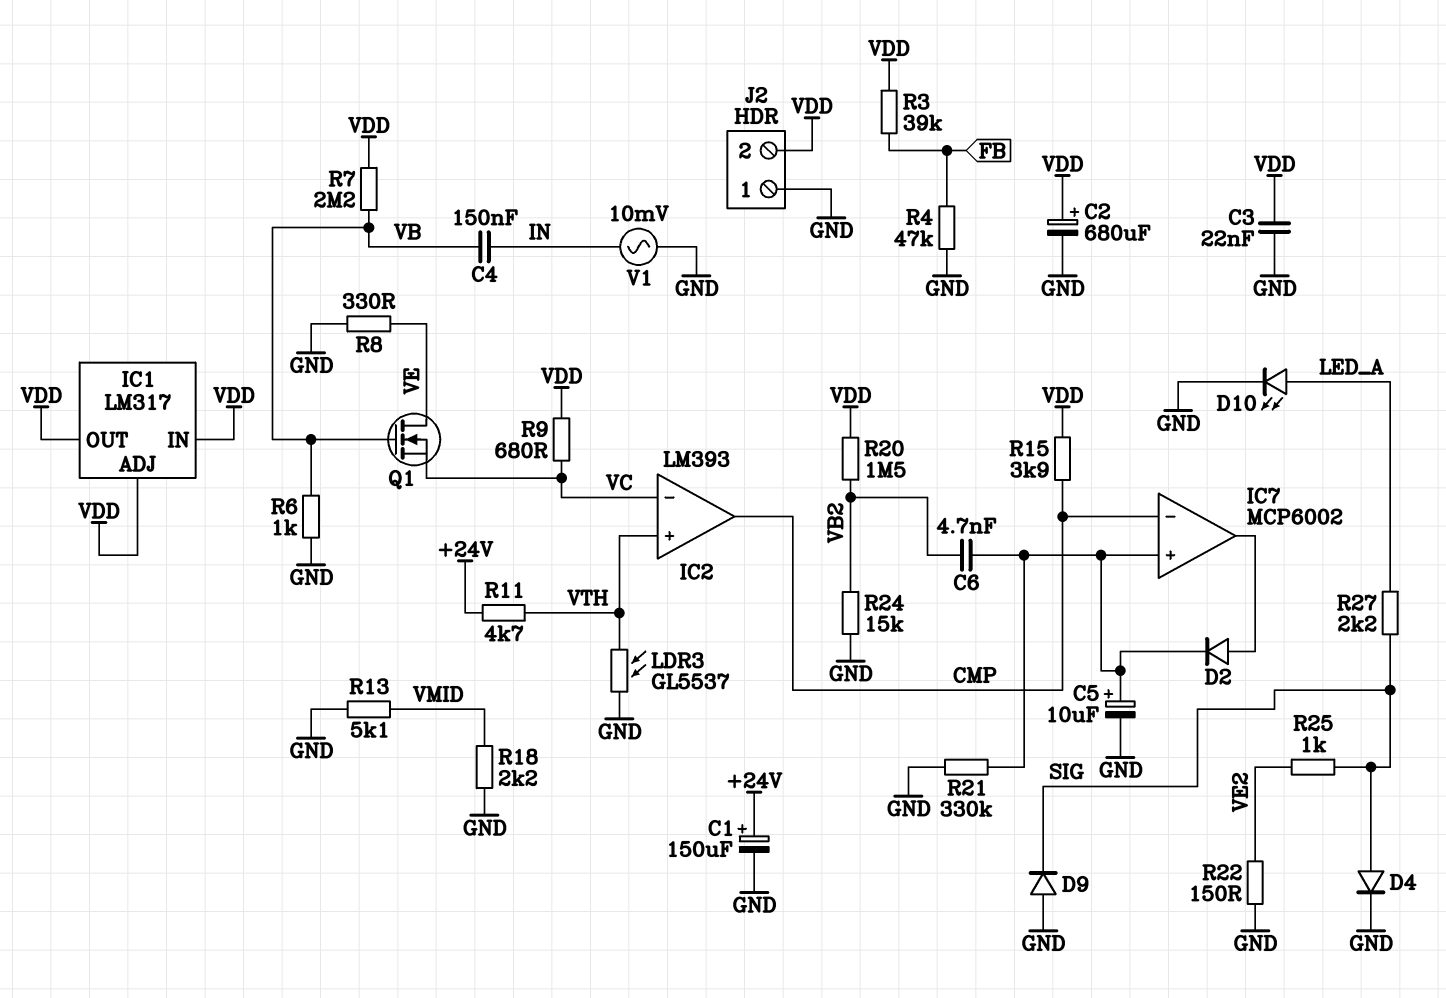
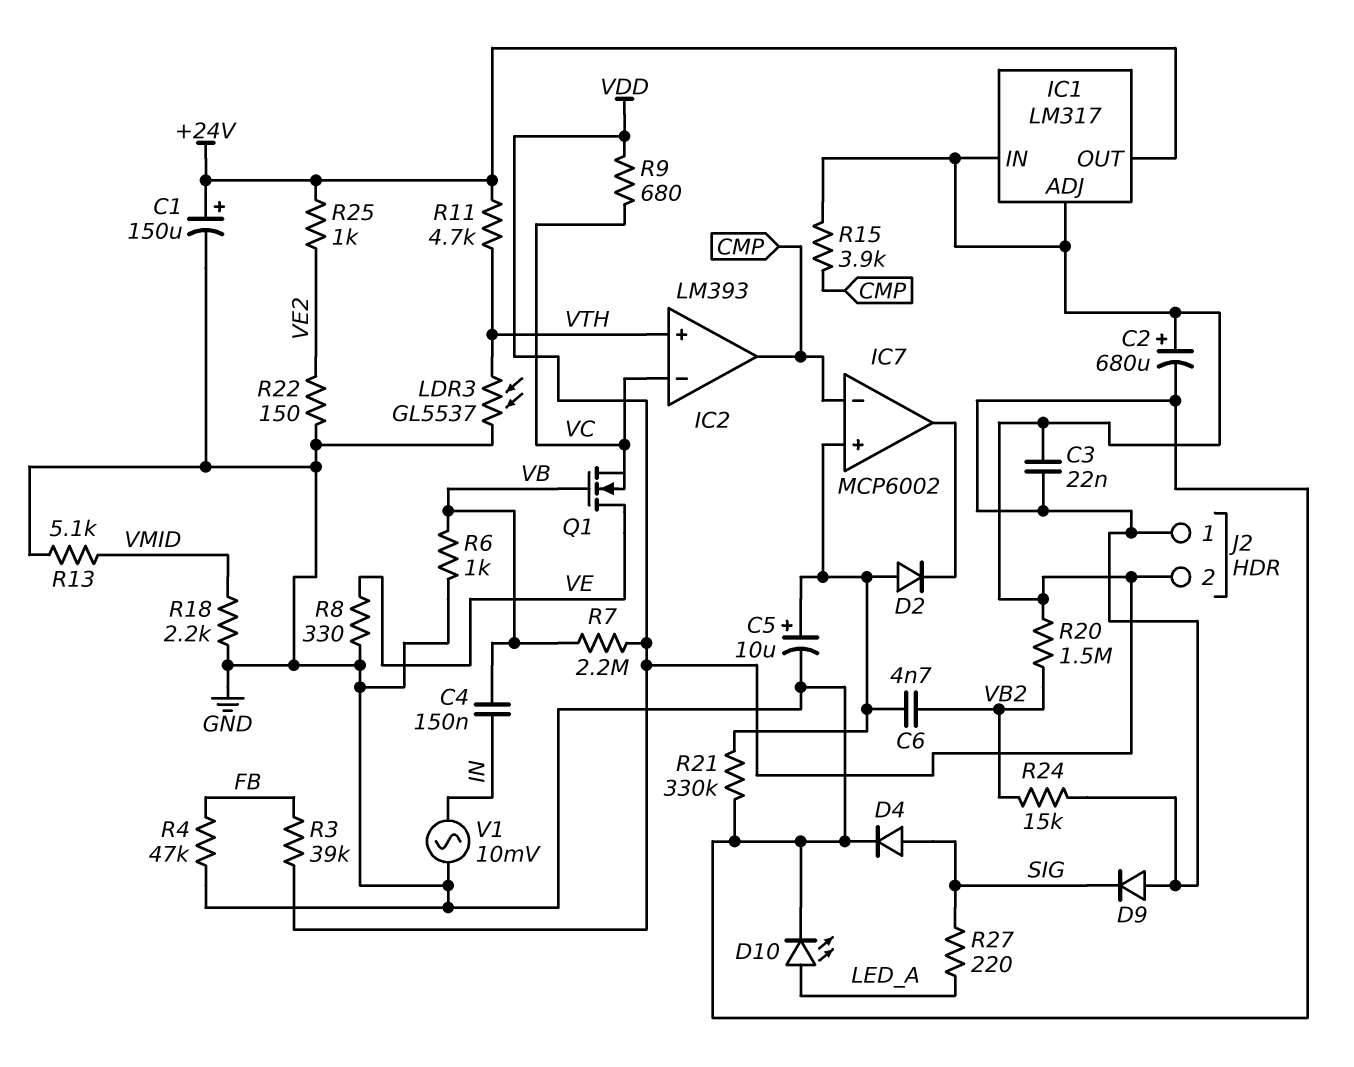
D2: diode (A IC7/out, K IC7/in+) -> diode (A IC7/in+, K IC7/out)
IC1 pin OUT: VDD -> +24V
R25: 1k (SIG, VE2) -> 1k (+24V, VE2)
R27: 2.2k (LED_A, SIG) -> 220 (LED_A, SIG)

